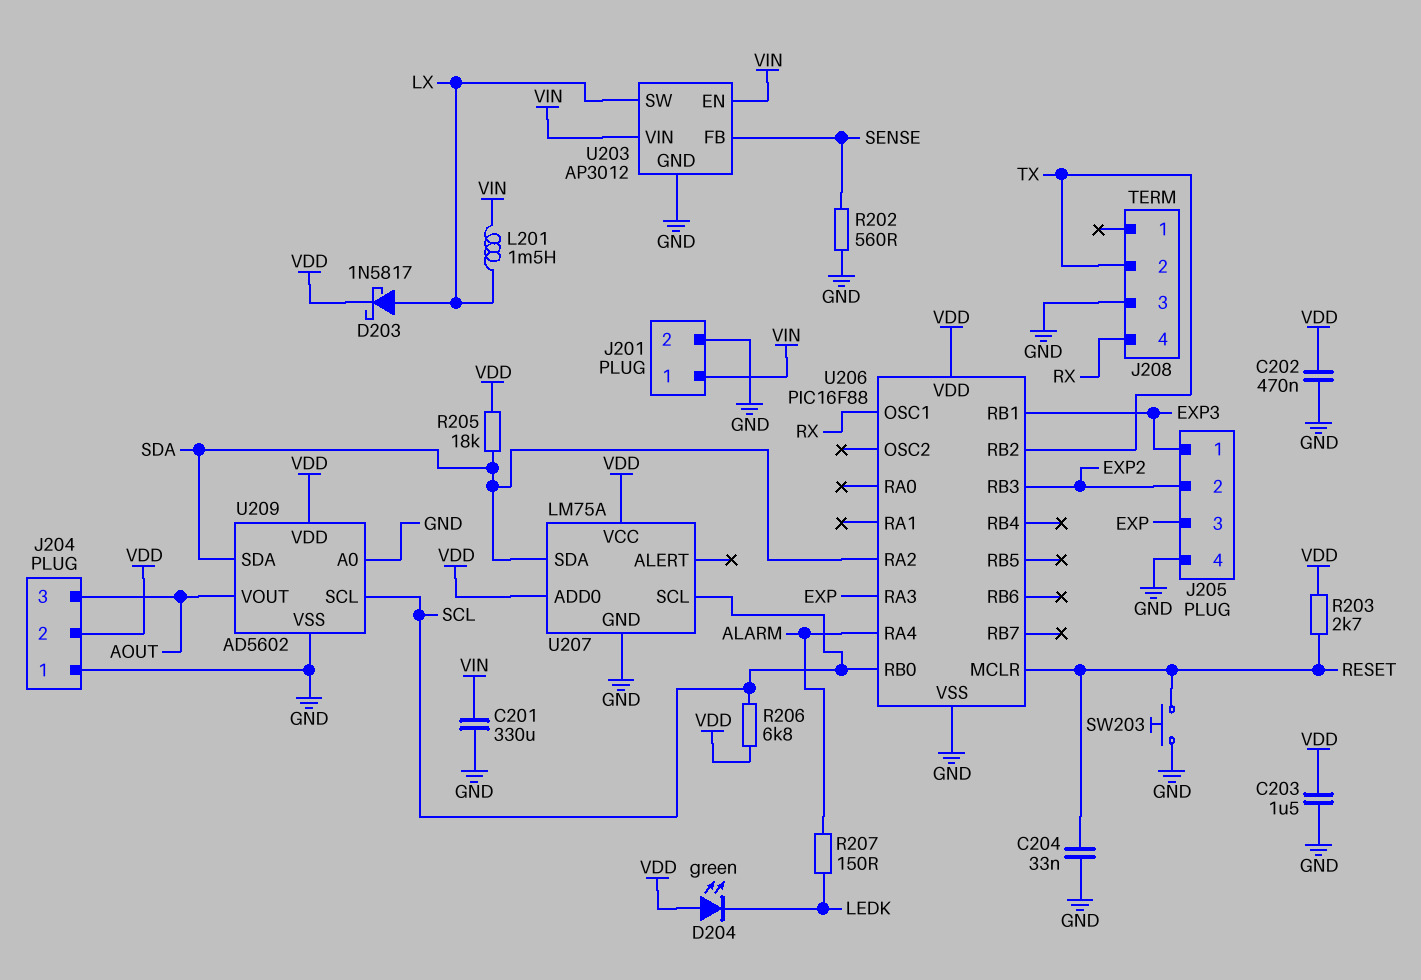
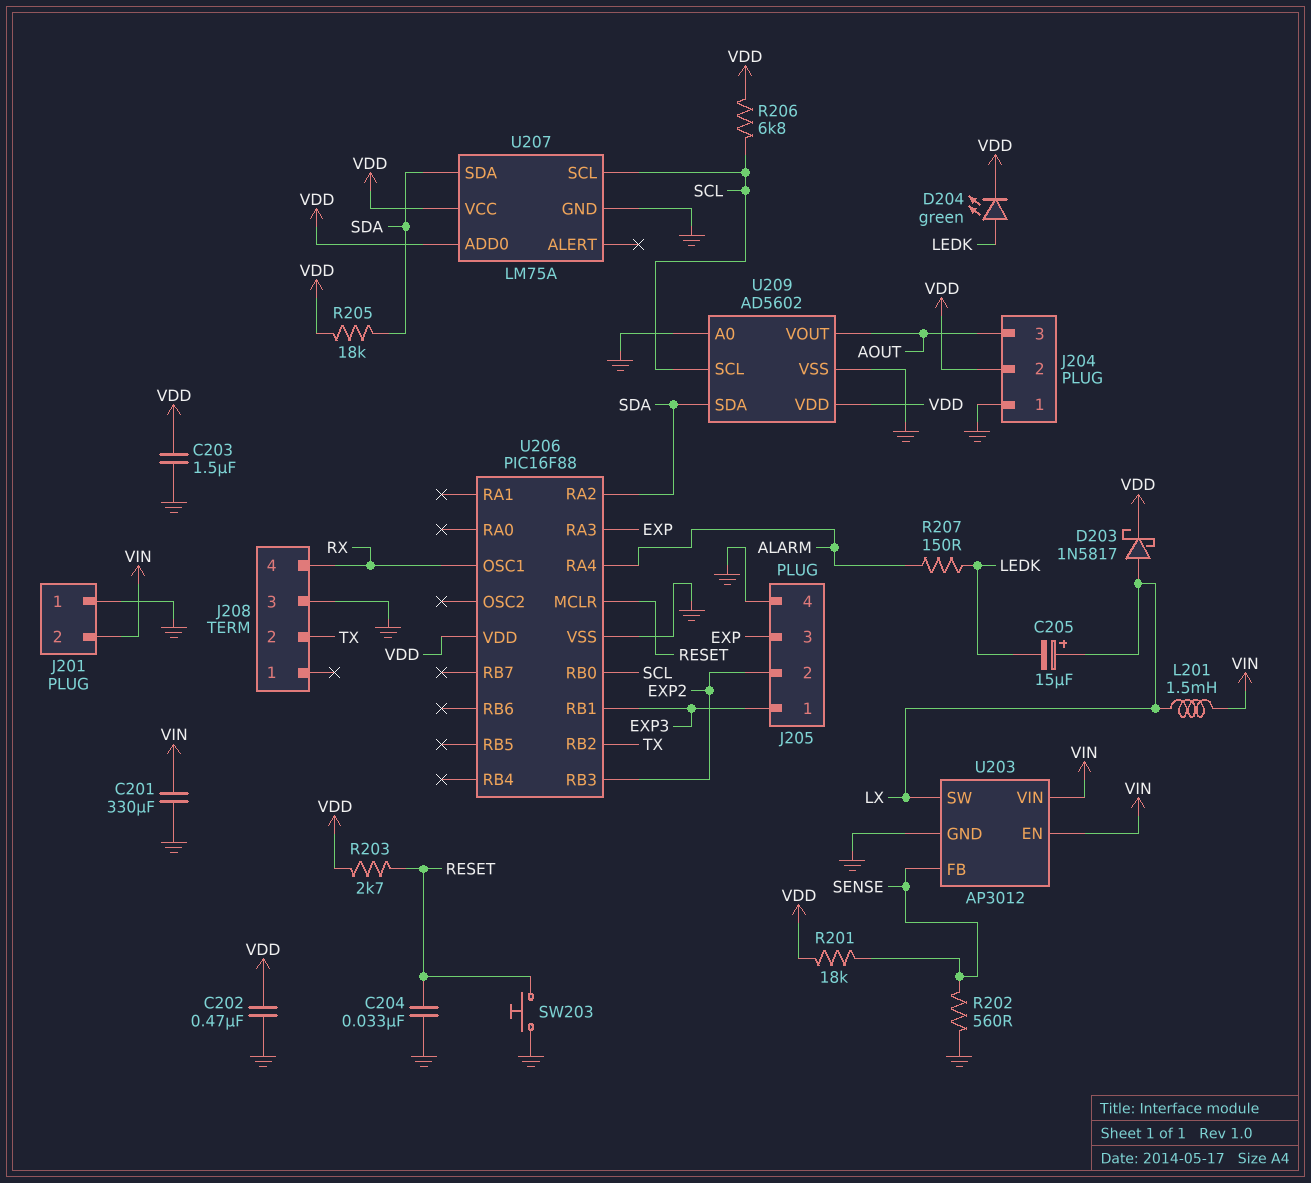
C205: none -> 15uF (plus LX, minus LEDK)
D204: LED green (A VDD, K LEDK) -> LED green (A LEDK, K VDD)
J201 pin 1: VIN -> GND
J201 pin 2: GND -> VIN
R201: none -> 18k (SENSE, VDD)

